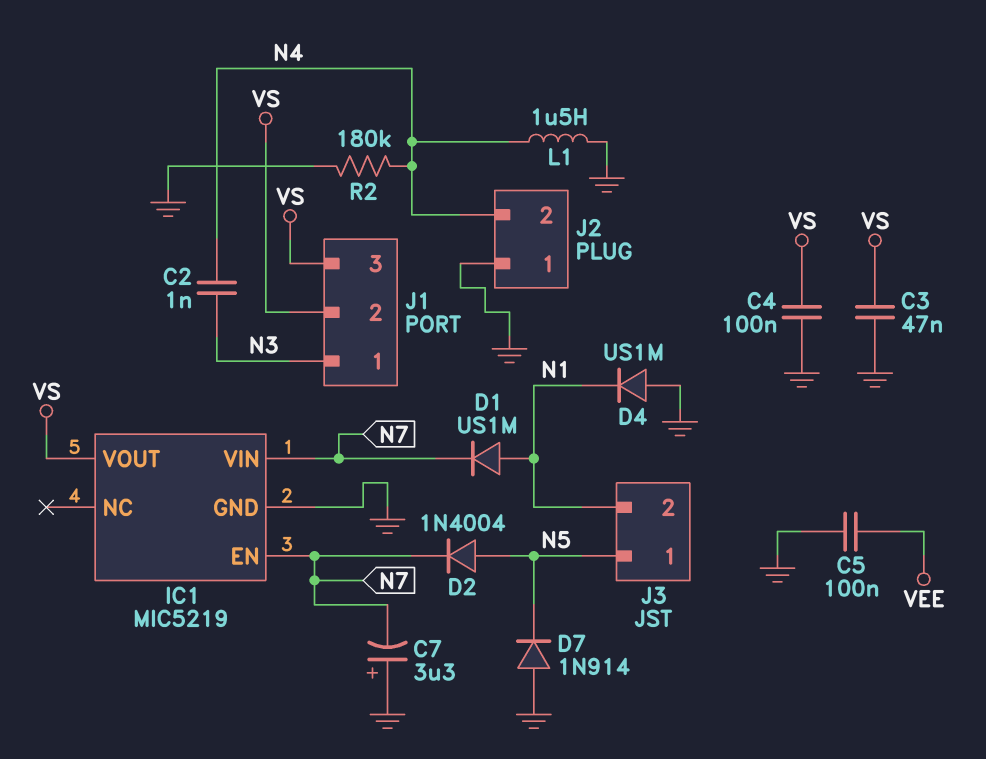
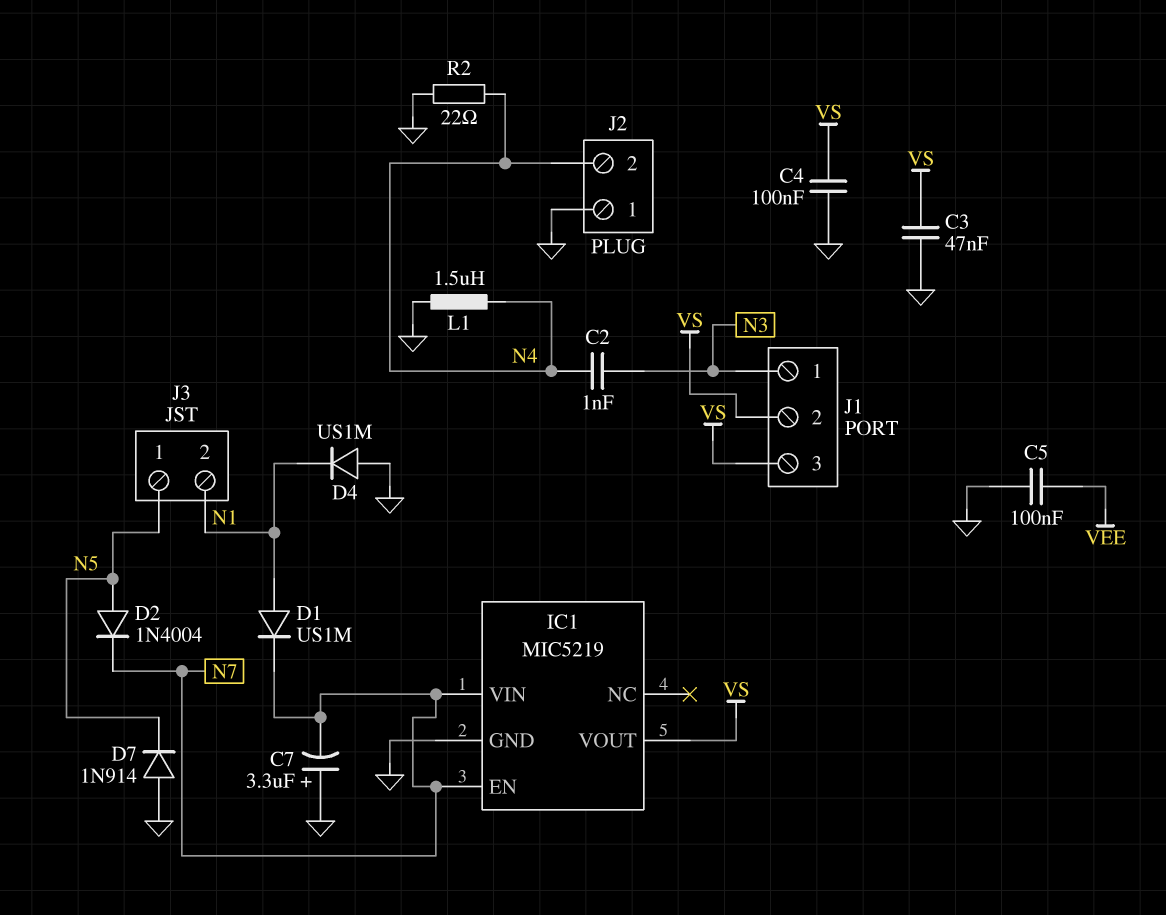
R2: 180k (GND, N4) -> 22 (GND, N4)

